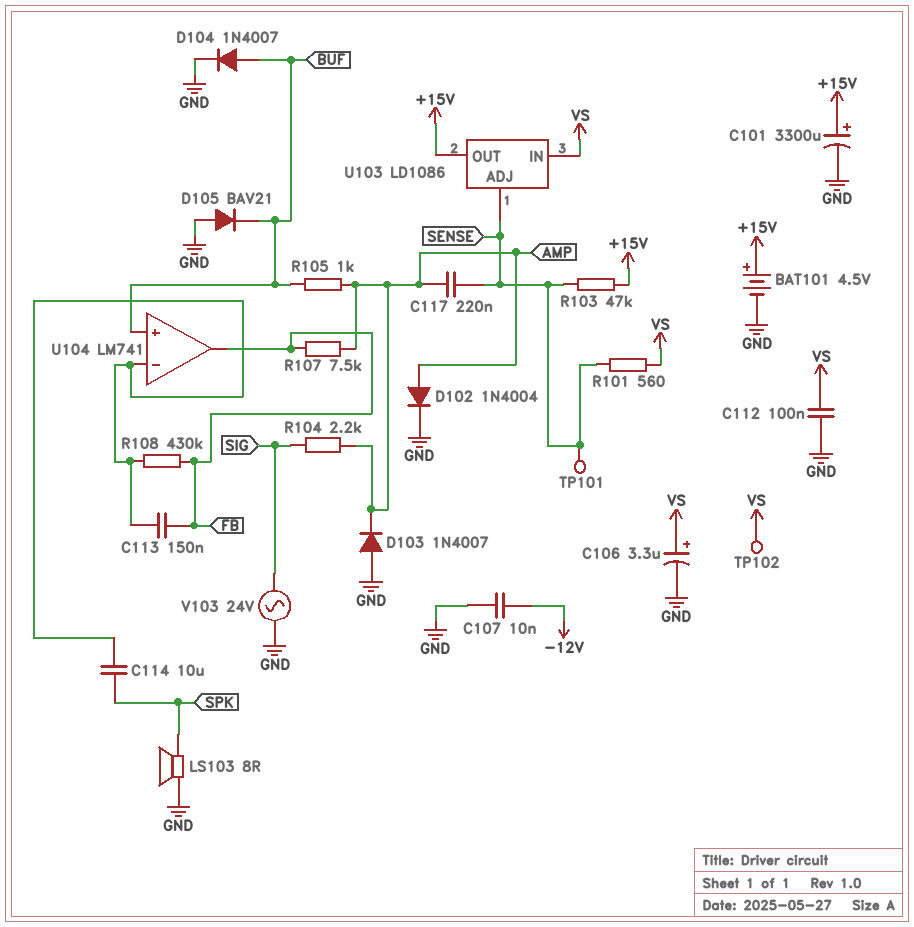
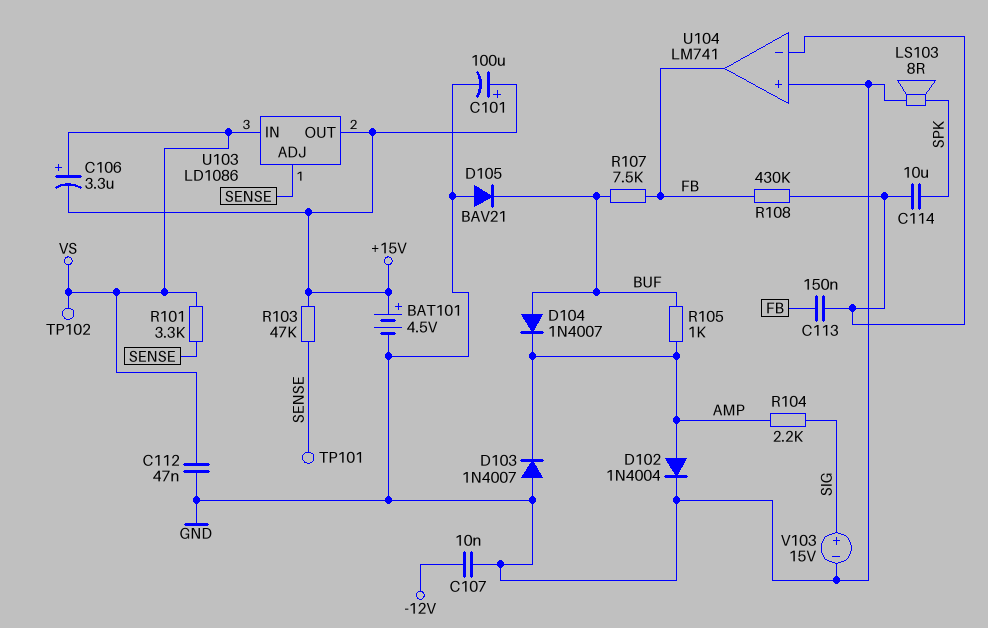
C101: 3300uF (plus +15V, minus GND) -> 100uF (plus +15V, minus GND)
C106: 3.3uF (plus VS, minus GND) -> 3.3uF (plus VS, minus +15V)
C112: 100nF (GND, VS) -> 47nF (GND, VS)
C117: 220nF (AMP, SENSE) -> none
D104: diode 1N4007 (A BUF, K GND) -> diode 1N4007 (A BUF, K AMP)
R101: 560 (SENSE, VS) -> 3.3k (SENSE, VS)
R107: 7.5k (AMP, FB) -> 7.5k (BUF, FB)
U104 pin in+: BUF -> GND
V103: AC 24V (GND, SIG) -> 15V (plus SIG, minus GND)

